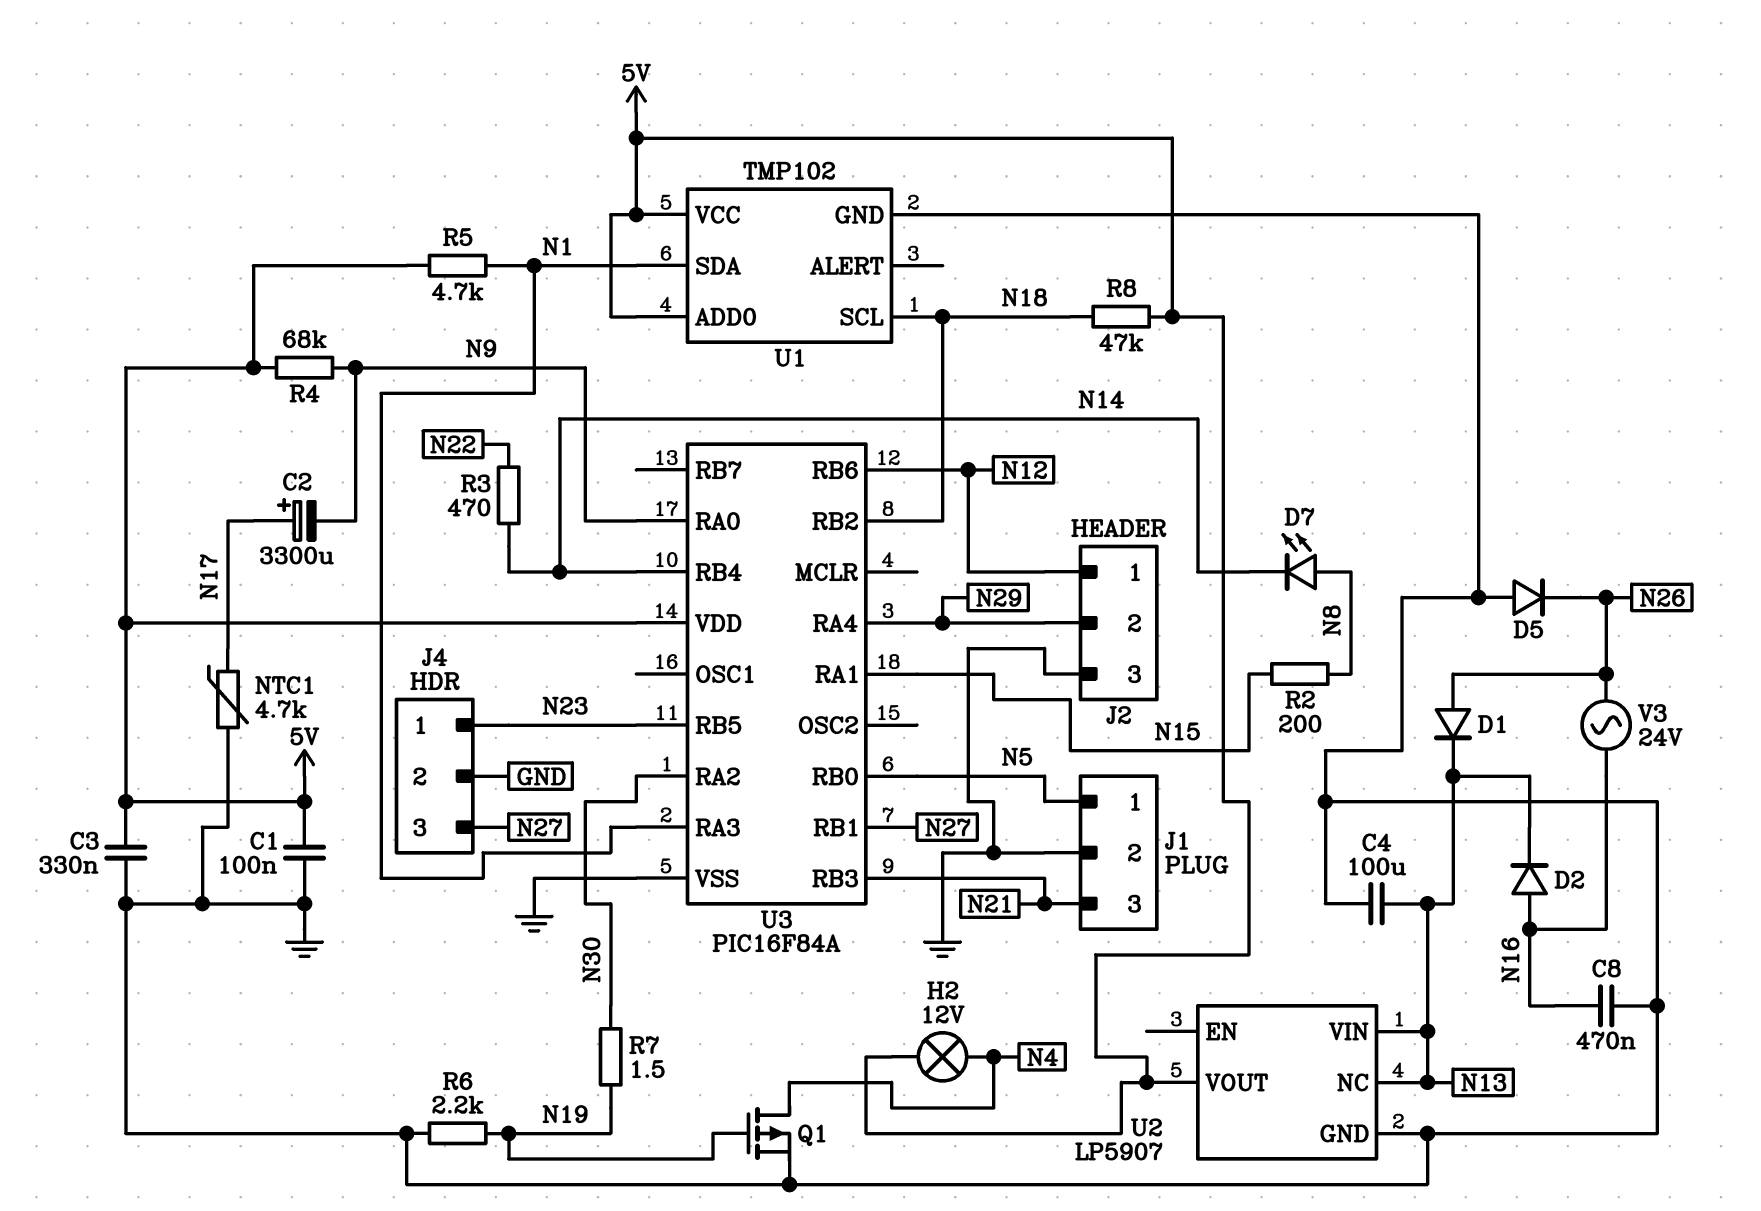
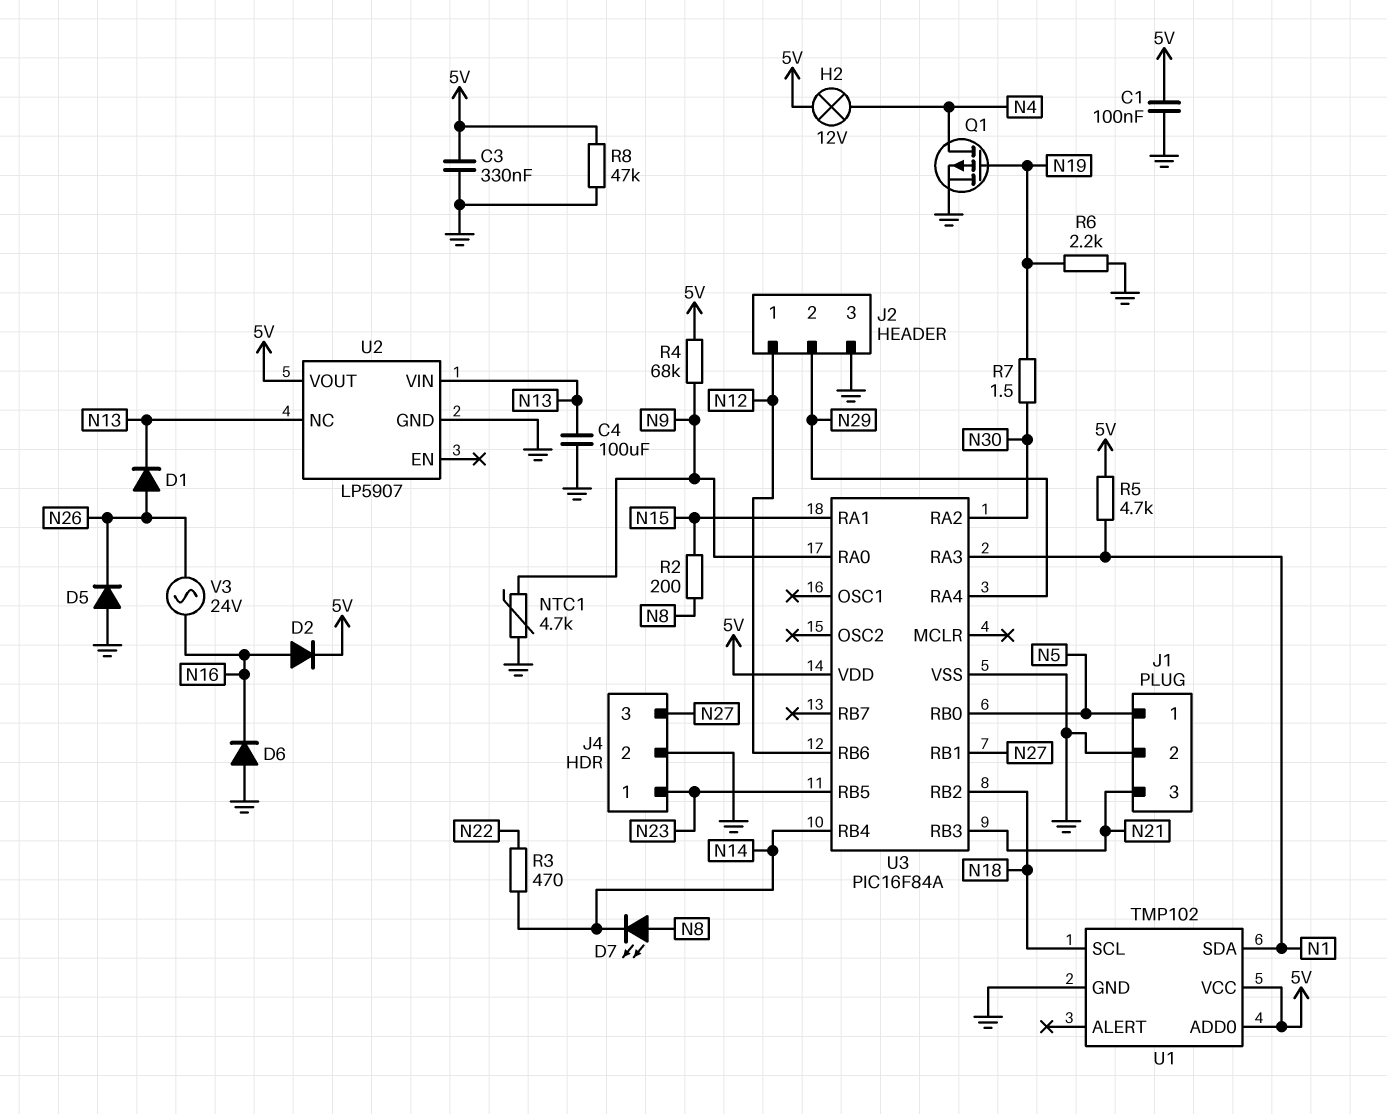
C2: 3300uF (plus N17, minus N9) -> none
C8: 470nF (GND, N16) -> none
D2: diode (A N16, K N13) -> diode (A N16, K 5V)
D6: none -> diode (A GND, K N16)
NTC1: 4.7k (GND, N17) -> 4.7k (GND, N9)
R8: 47k (5V, N18) -> 47k (5V, GND)

